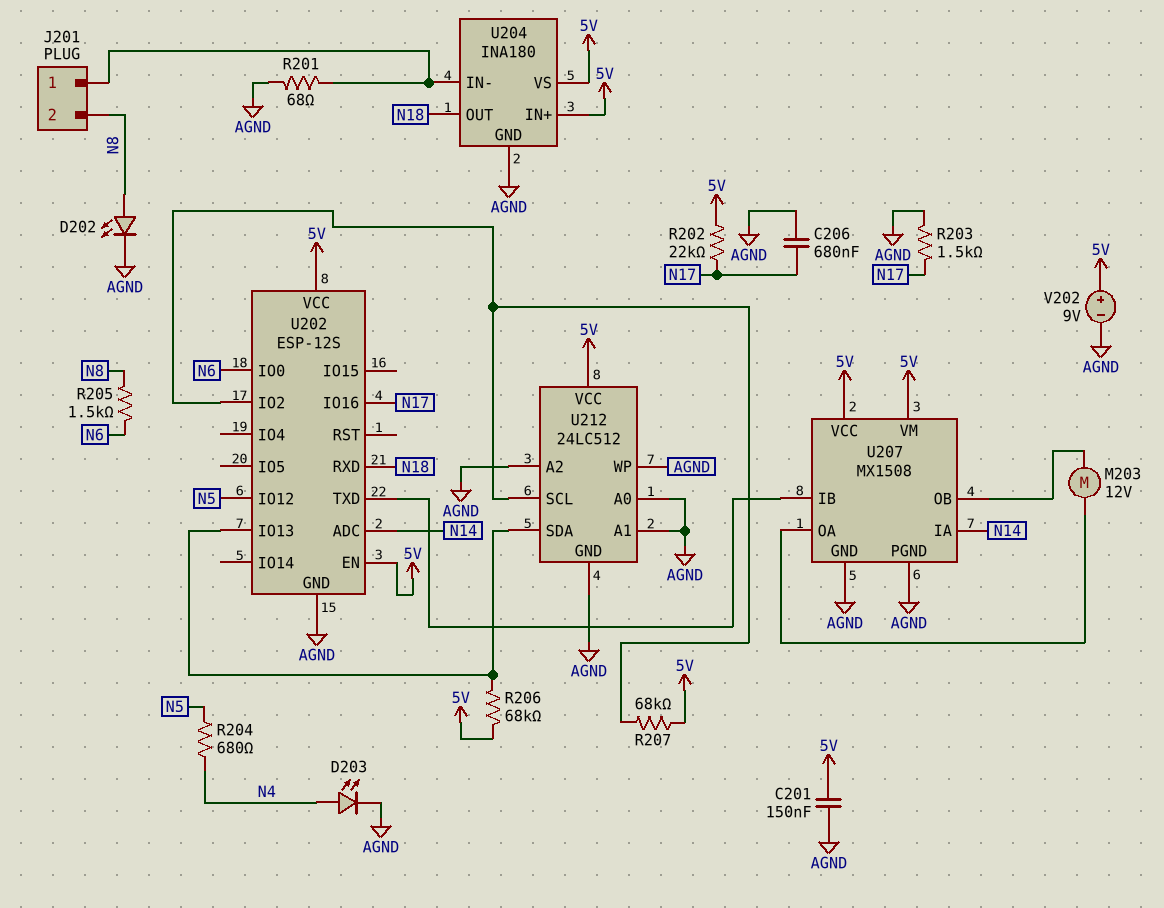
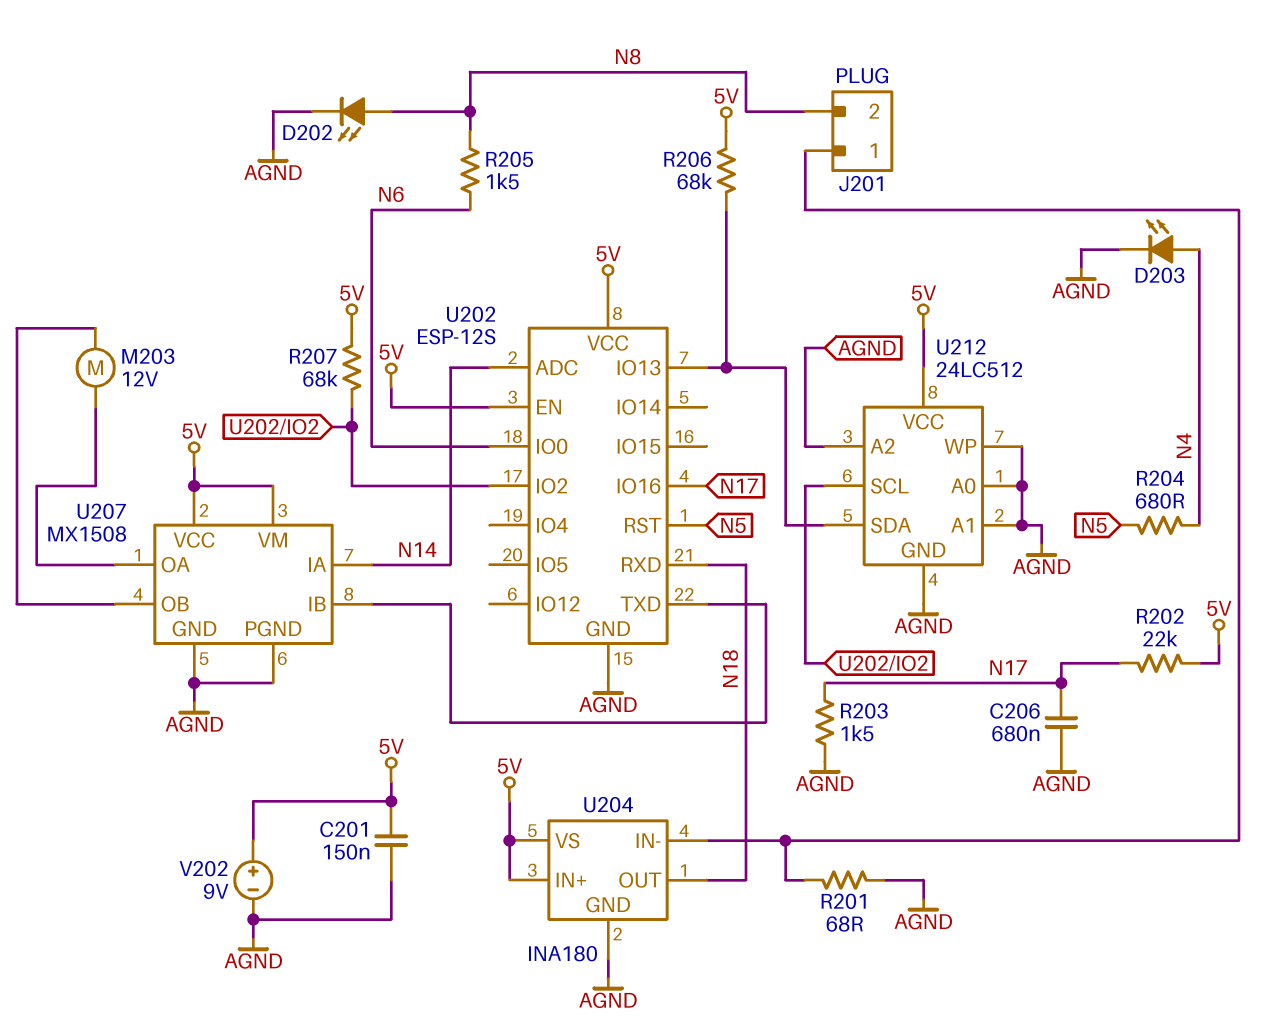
U202 pin IO12: N5 -> none
U202 pin RST: none -> N5

